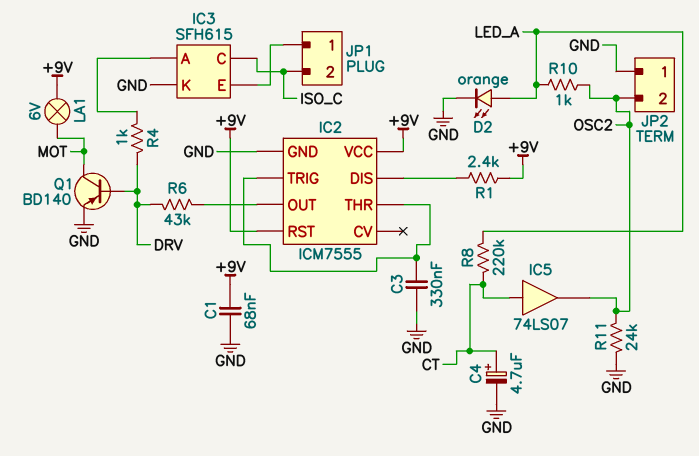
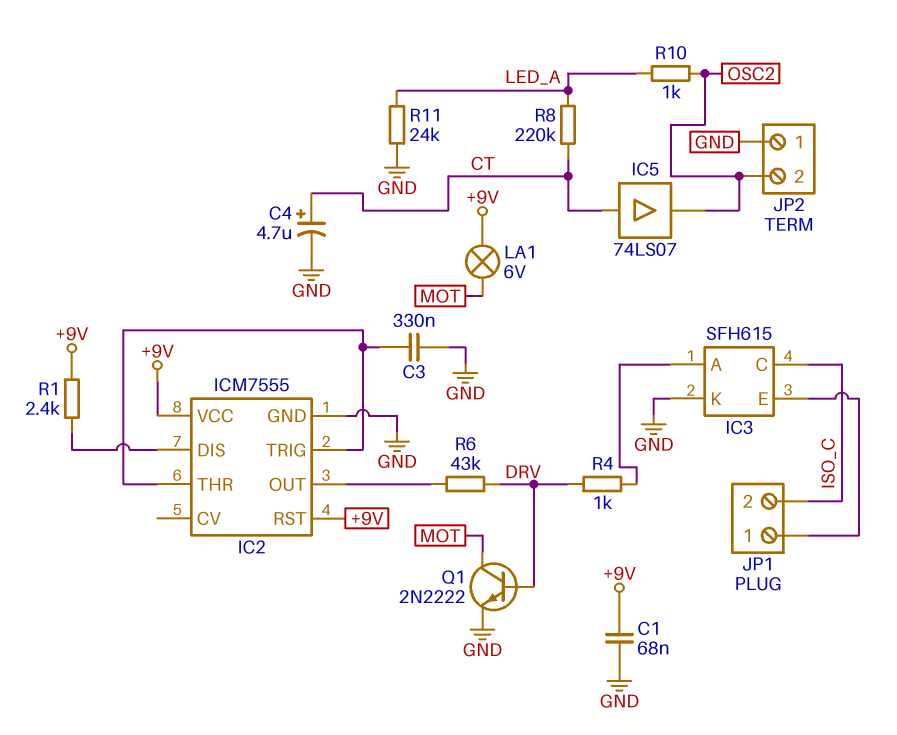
D2: LED orange (A LED_A, K GND) -> none
Q1: PNP BD140 (B DRV, C MOT, E GND) -> NPN 2N2222 (B DRV, C MOT, E GND)
R11: 24k (GND, OSC2) -> 24k (GND, LED_A)

